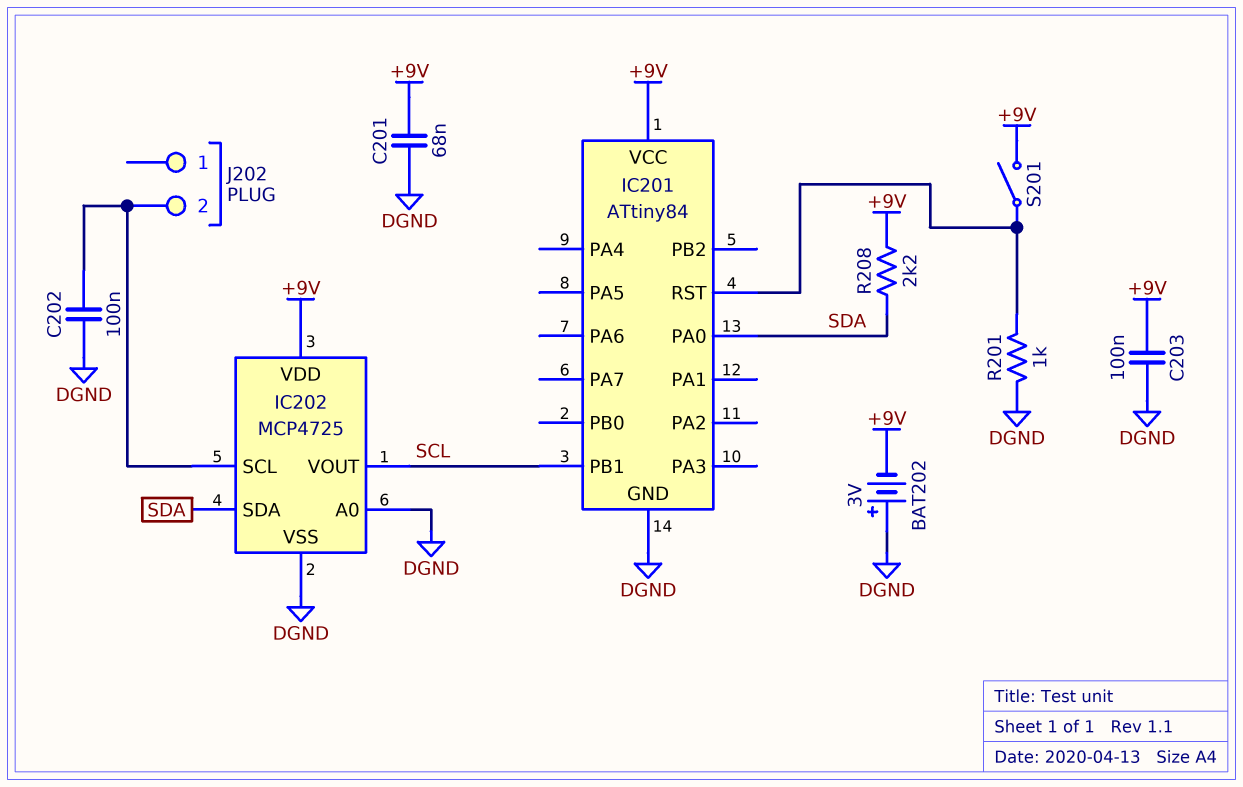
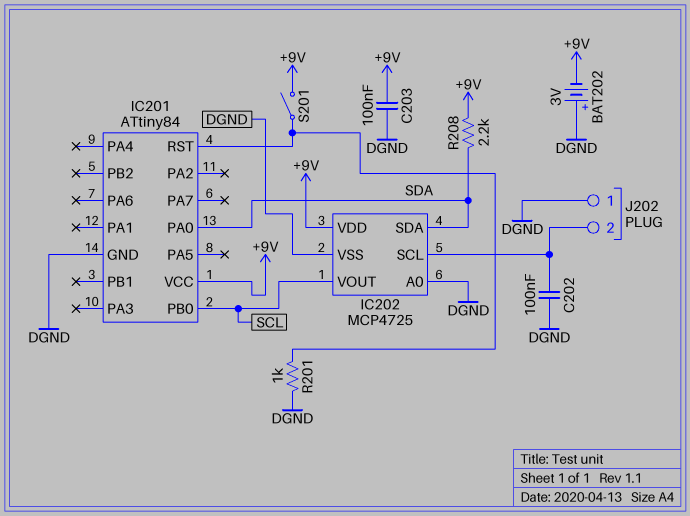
C201: 68nF (+9V, DGND) -> none
IC201 pin PB0: none -> SCL
IC201 pin PB1: SCL -> none
J202 pin 1: none -> DGND

